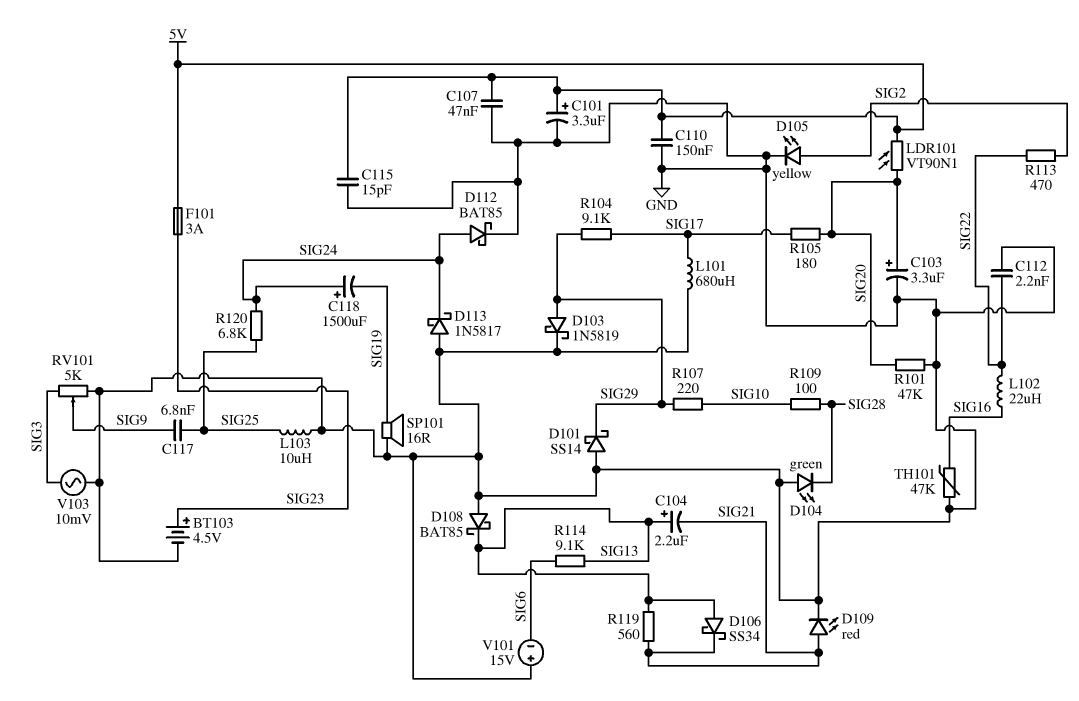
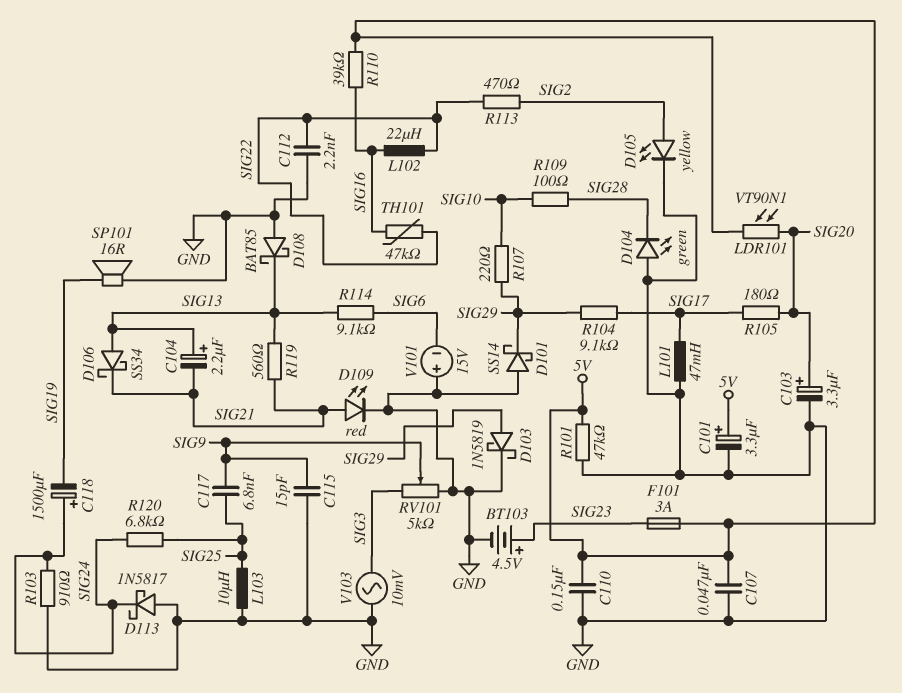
C115: 15pF (5V, GND) -> 15pF (GND, SIG9)
D112: schottky BAT85 (A SIG24, K GND) -> none
L101: 680uH (GND, SIG17) -> 47mH (GND, SIG17)
R101: 47k (GND, SIG20) -> 47k (5V, GND)
R103: none -> 910 (GND, SIG24)
R110: none -> 39k (5V, SIG16)
TH101: 47k (GND, SIG16) -> 47k (SIG16, SIG22)

